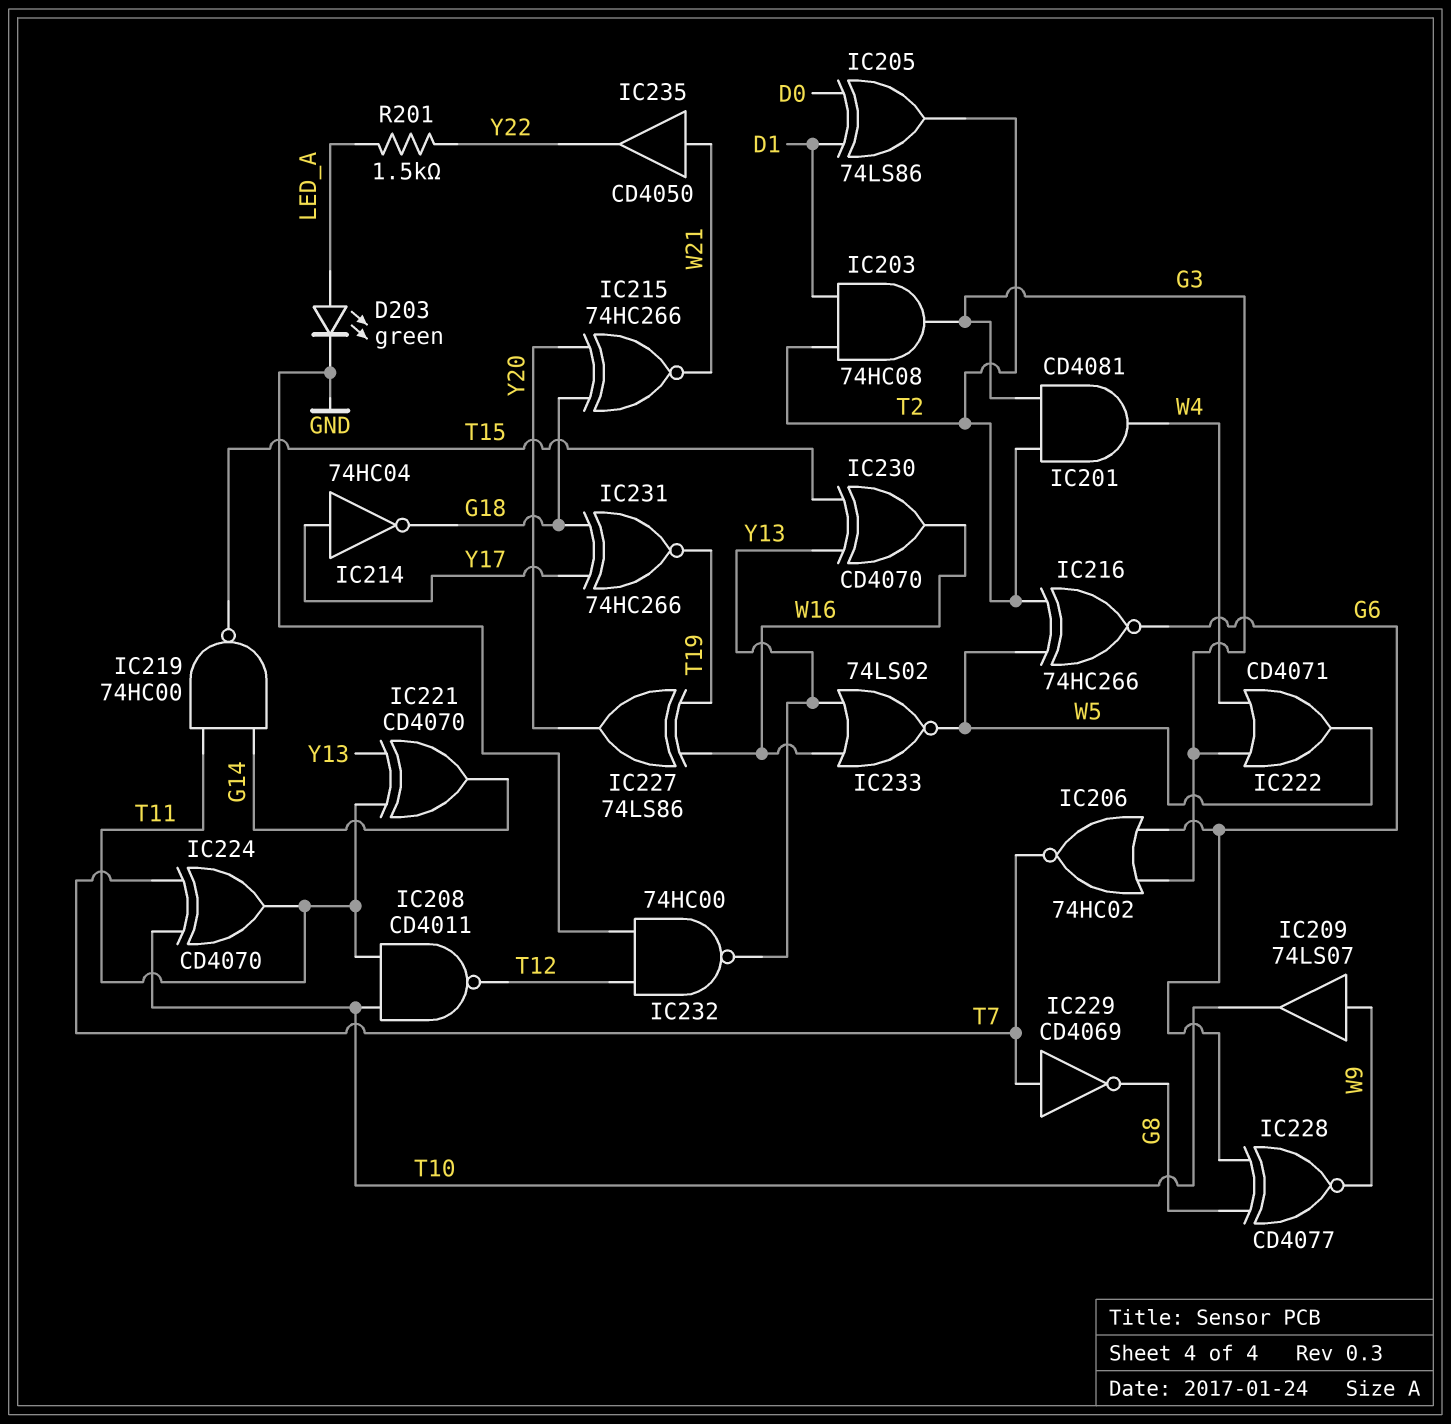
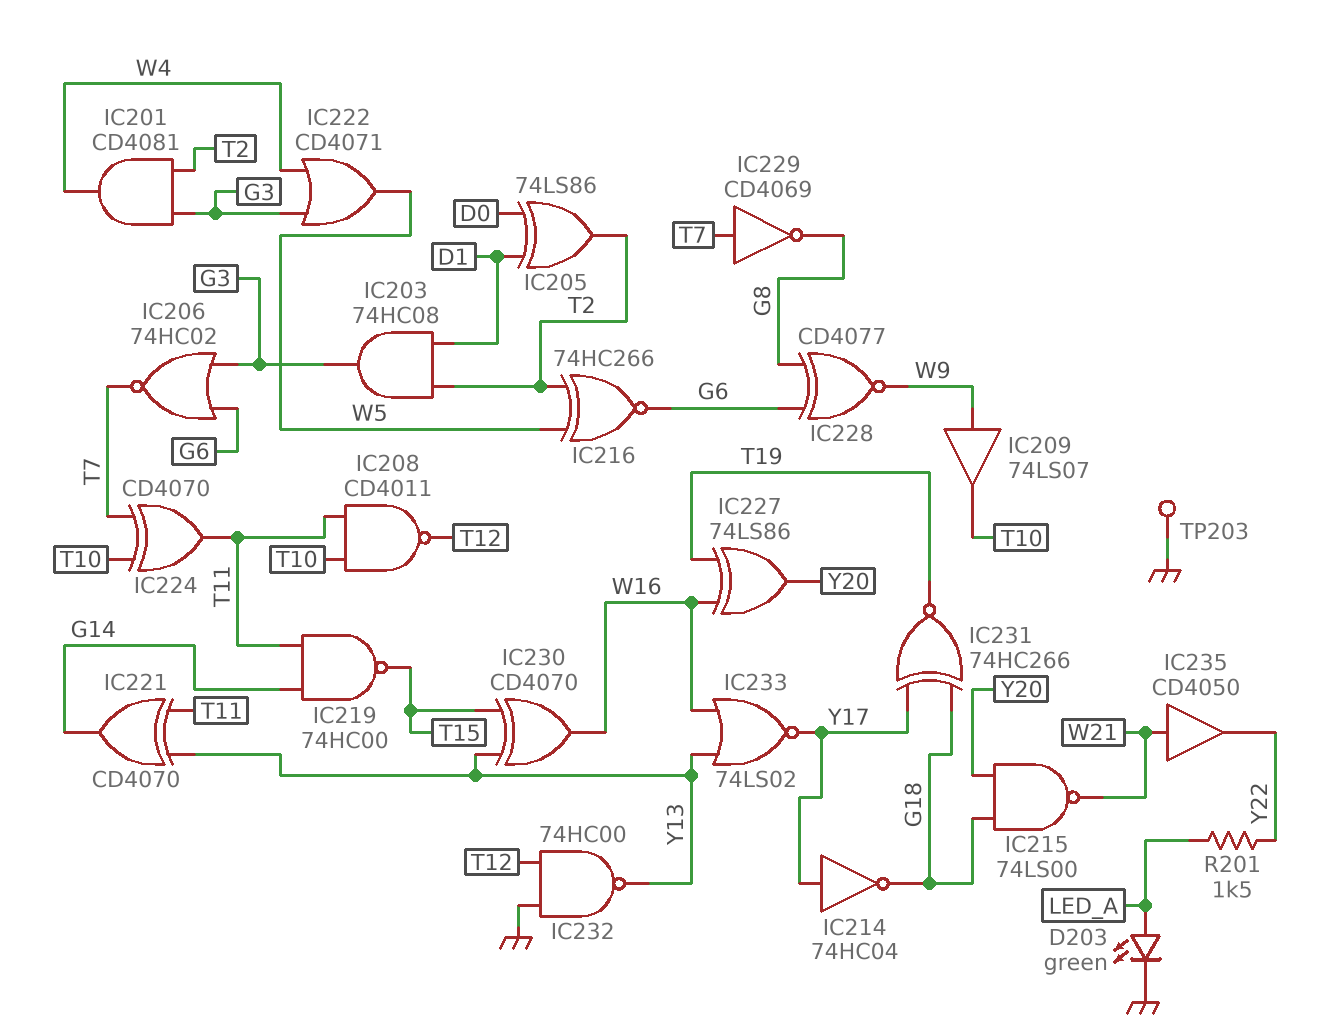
IC215: XNOR 74HC266 (in G18, in Y20, out W21) -> NAND 74LS00 (in G18, in Y20, out W21)
IC233: NOR 74LS02 (in W16, in Y13, out W5) -> NOR 74LS02 (in W16, in Y13, out Y17)
TP203: none -> test point (GND)

